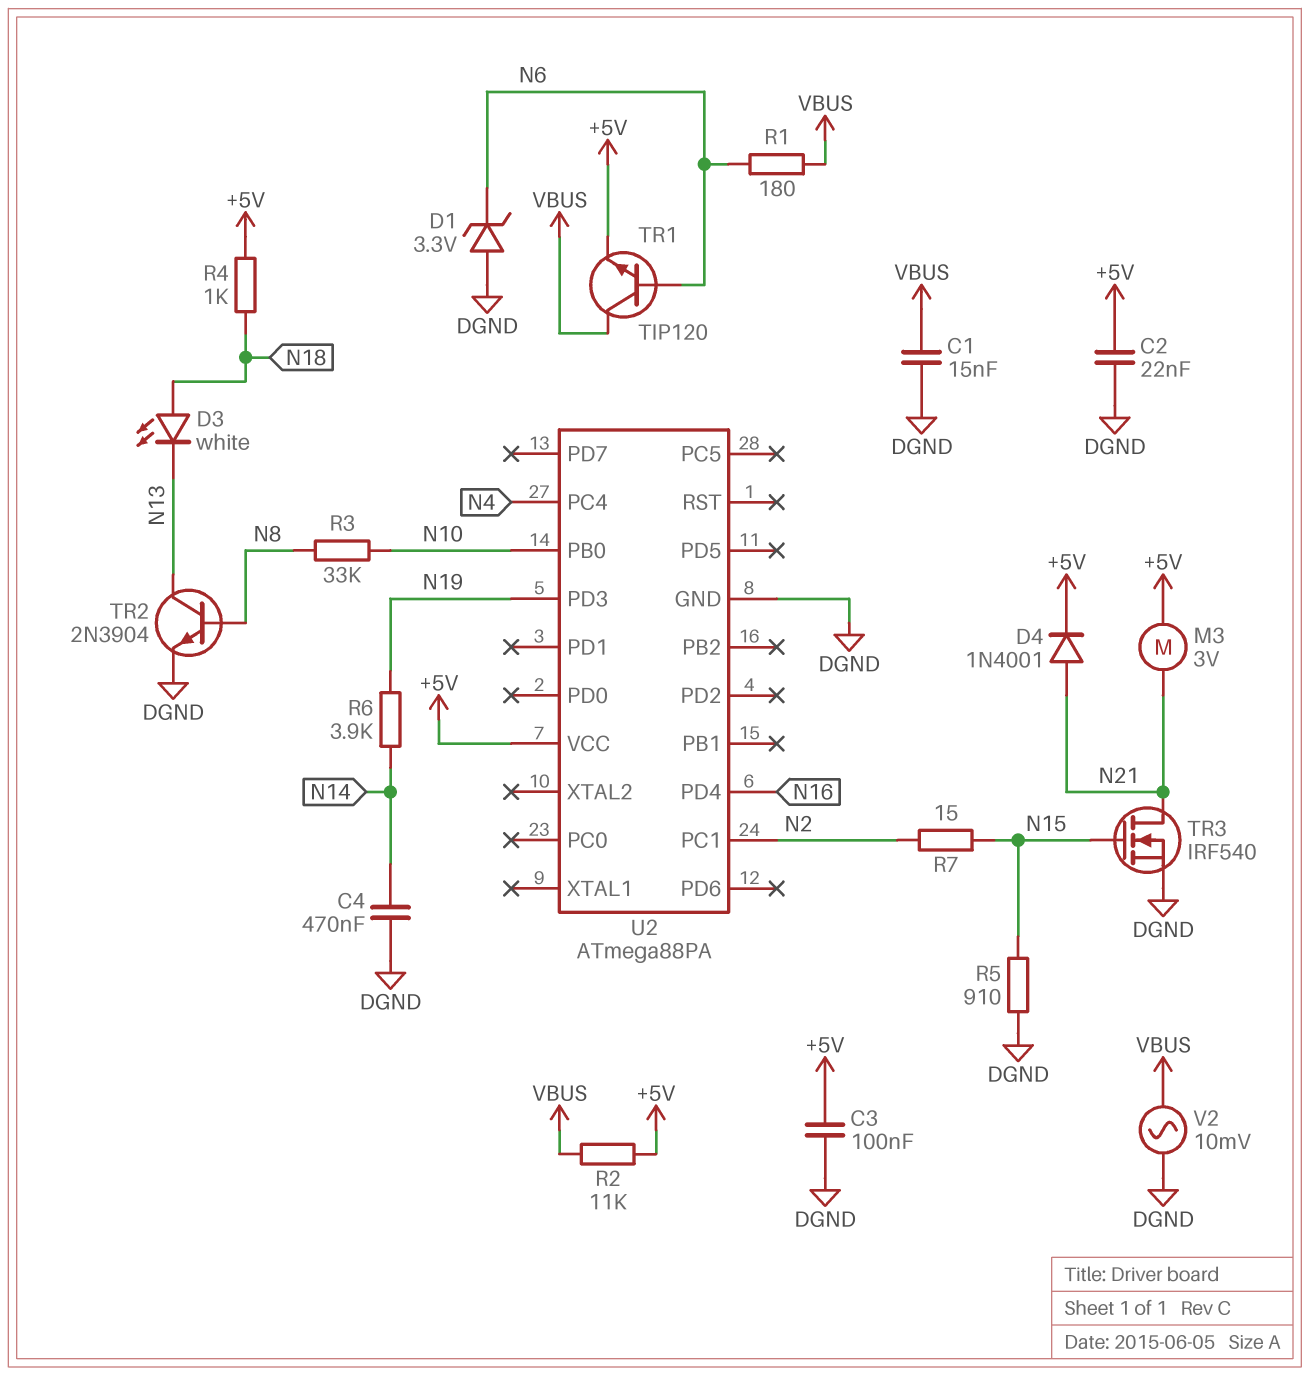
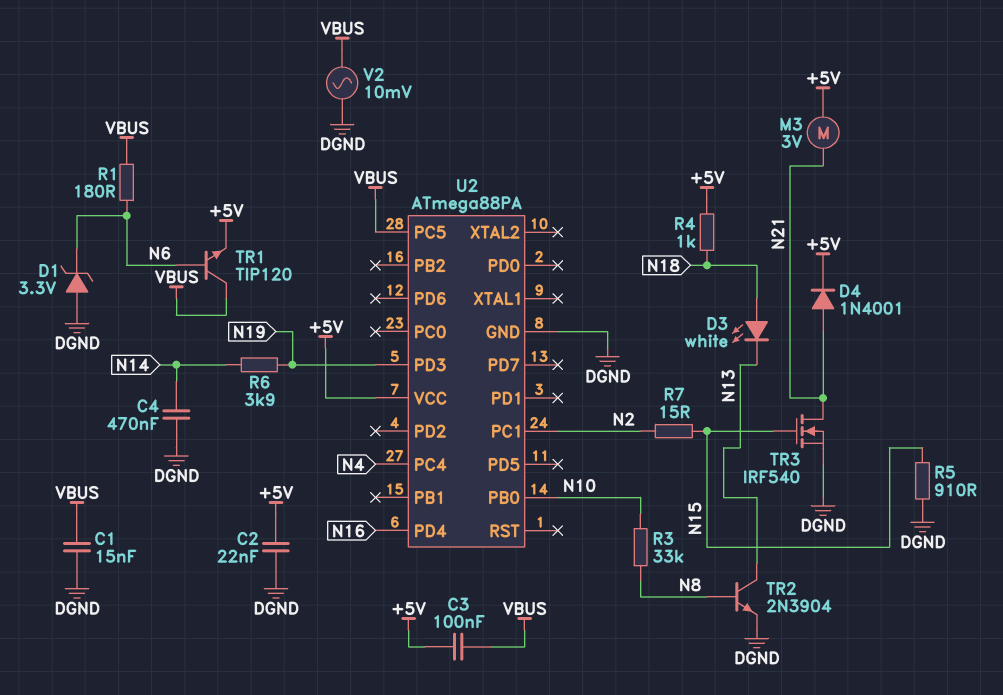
C3: 100nF (+5V, DGND) -> 100nF (+5V, VBUS)
R2: 11k (+5V, VBUS) -> none
U2 pin PC5: none -> VBUS

